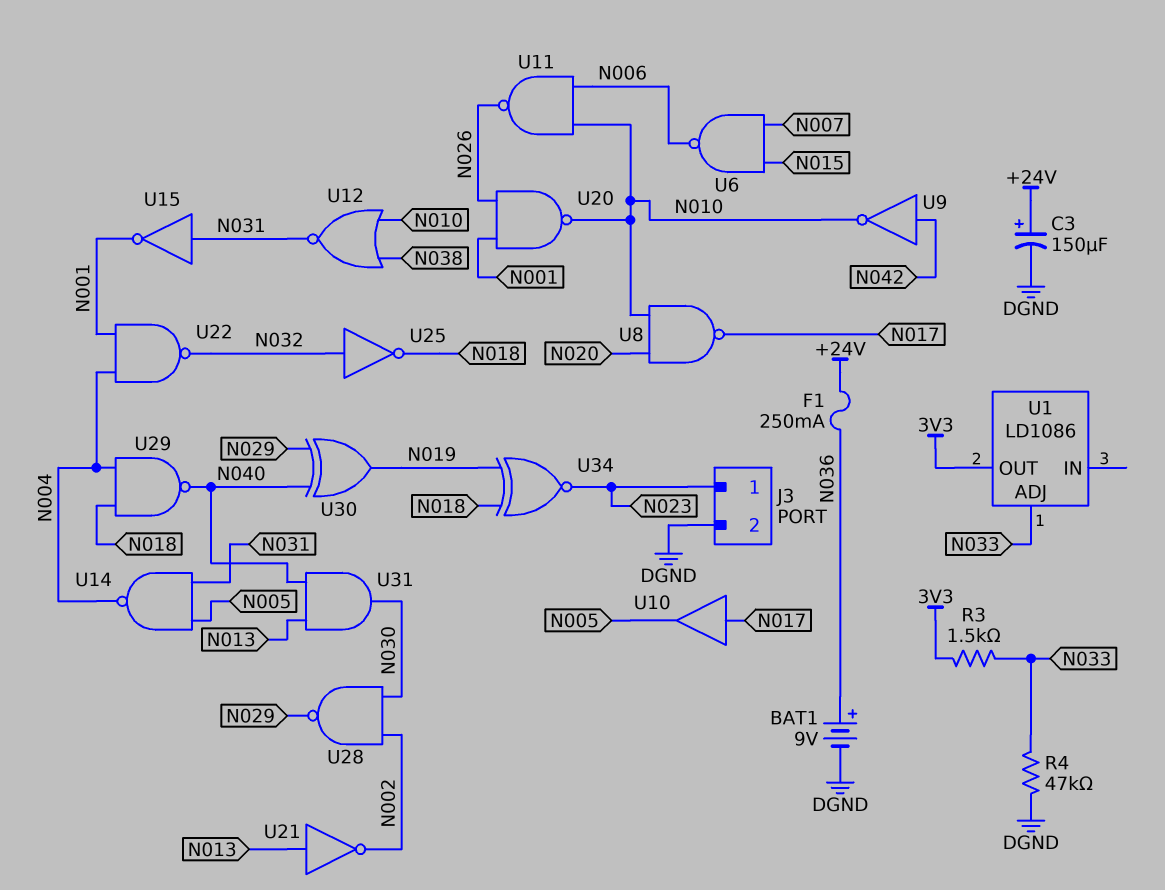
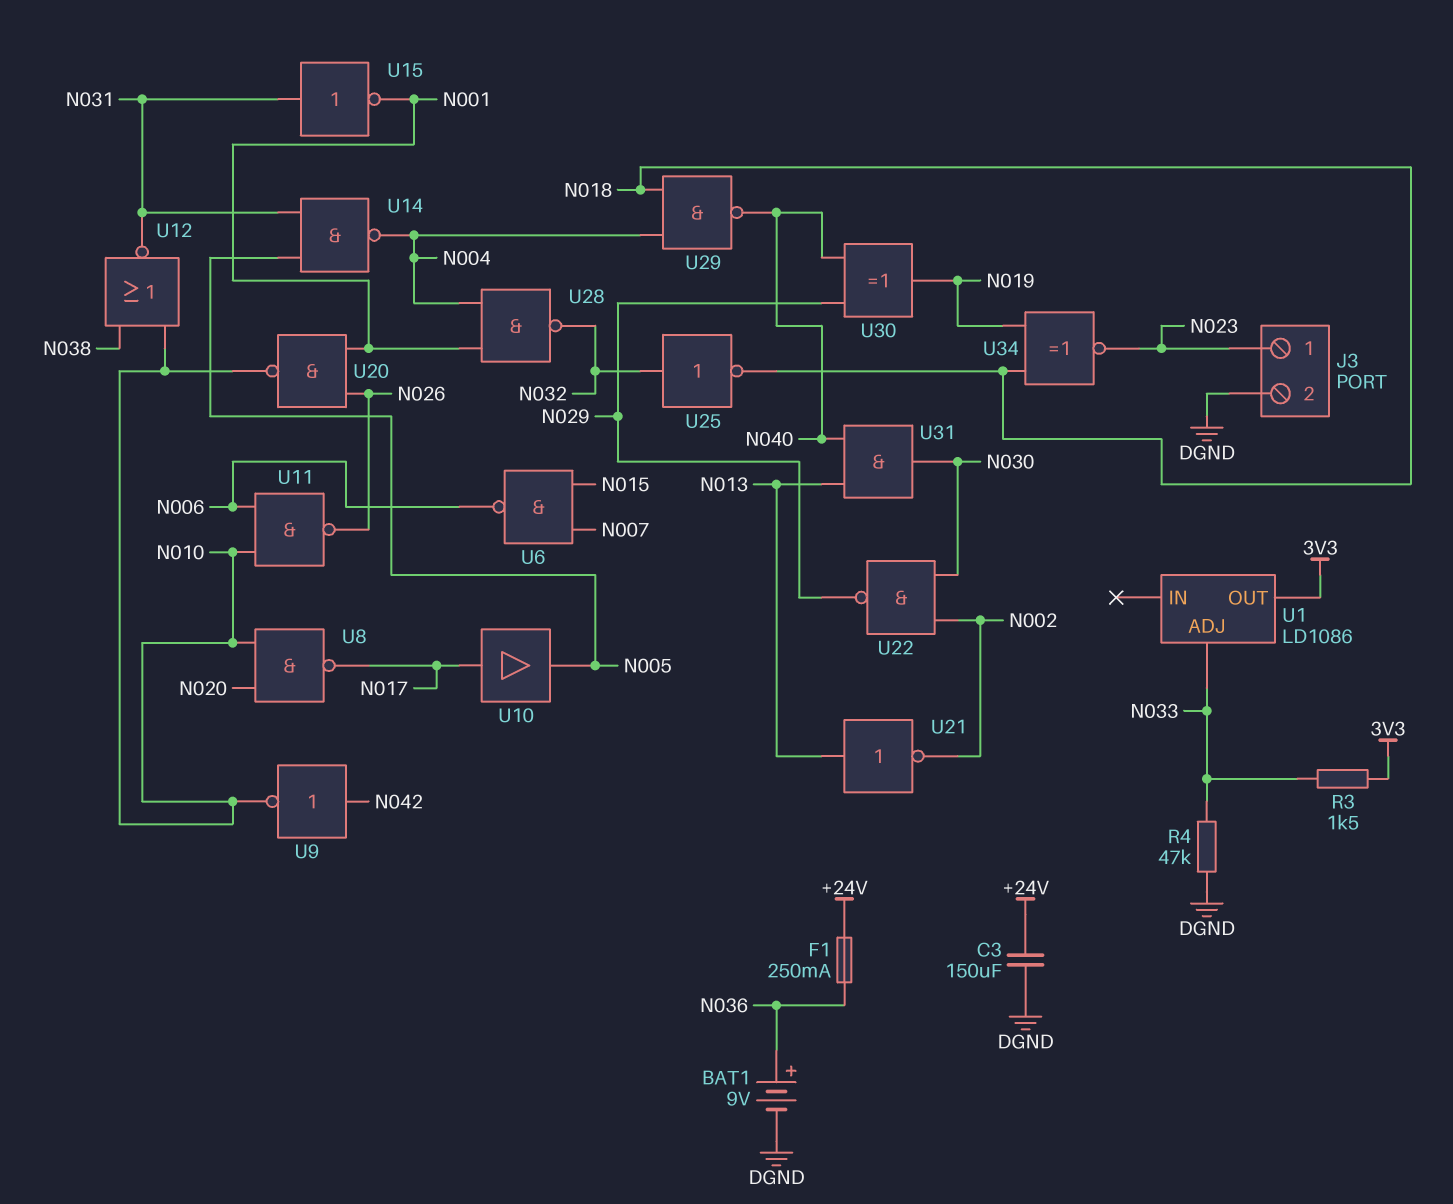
C3: 150uF (plus +24V, minus DGND) -> 150uF (+24V, DGND)
U22: NAND (in N001, in N004, out N032) -> NAND (in N002, in N030, out N029)
U28: NAND (in N002, in N030, out N029) -> NAND (in N001, in N004, out N032)

